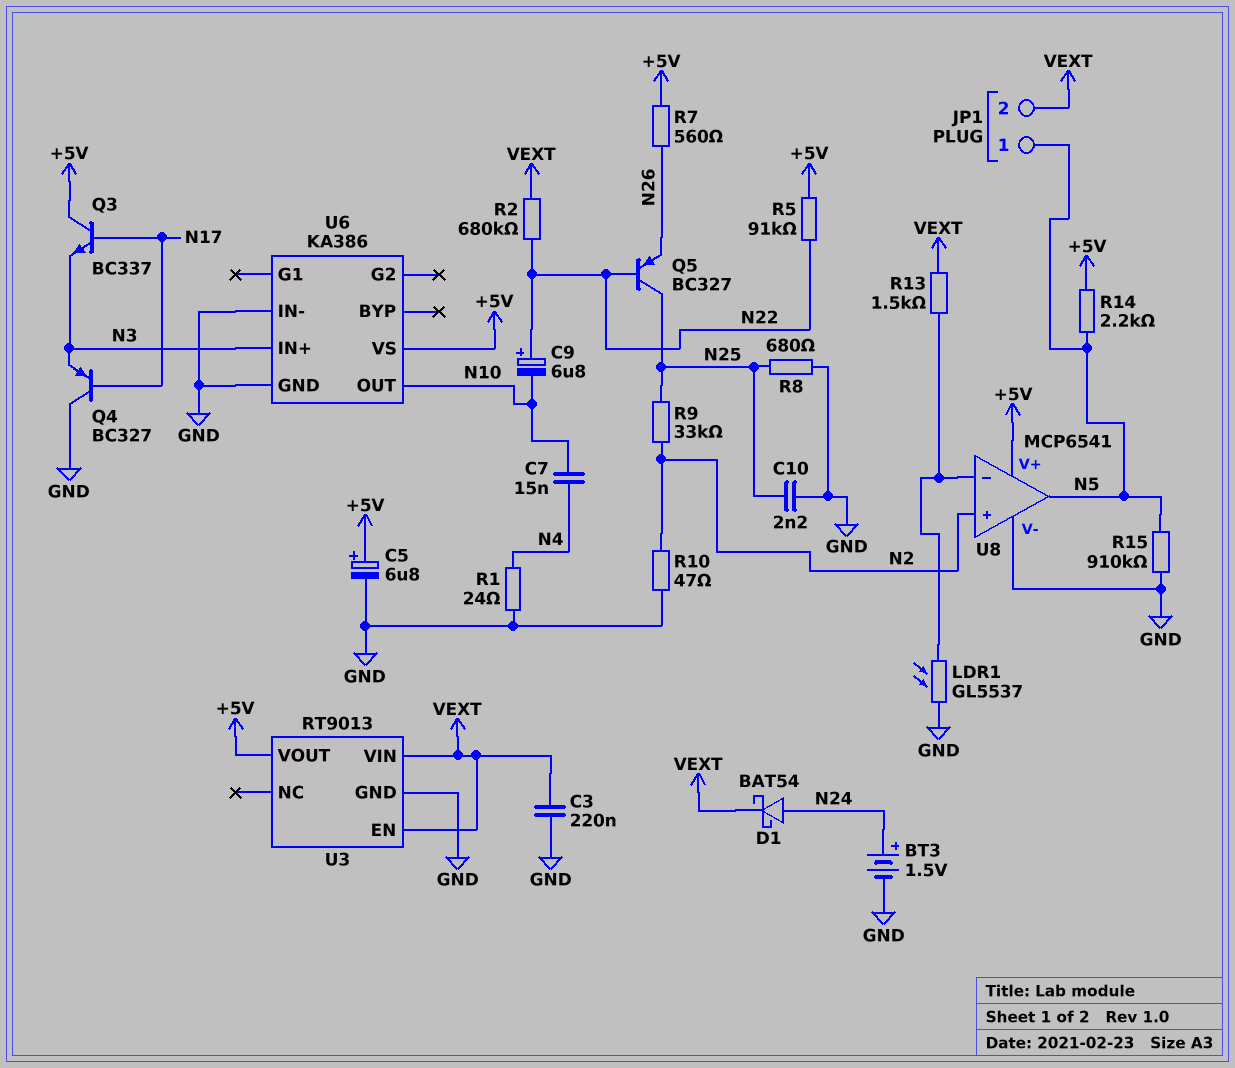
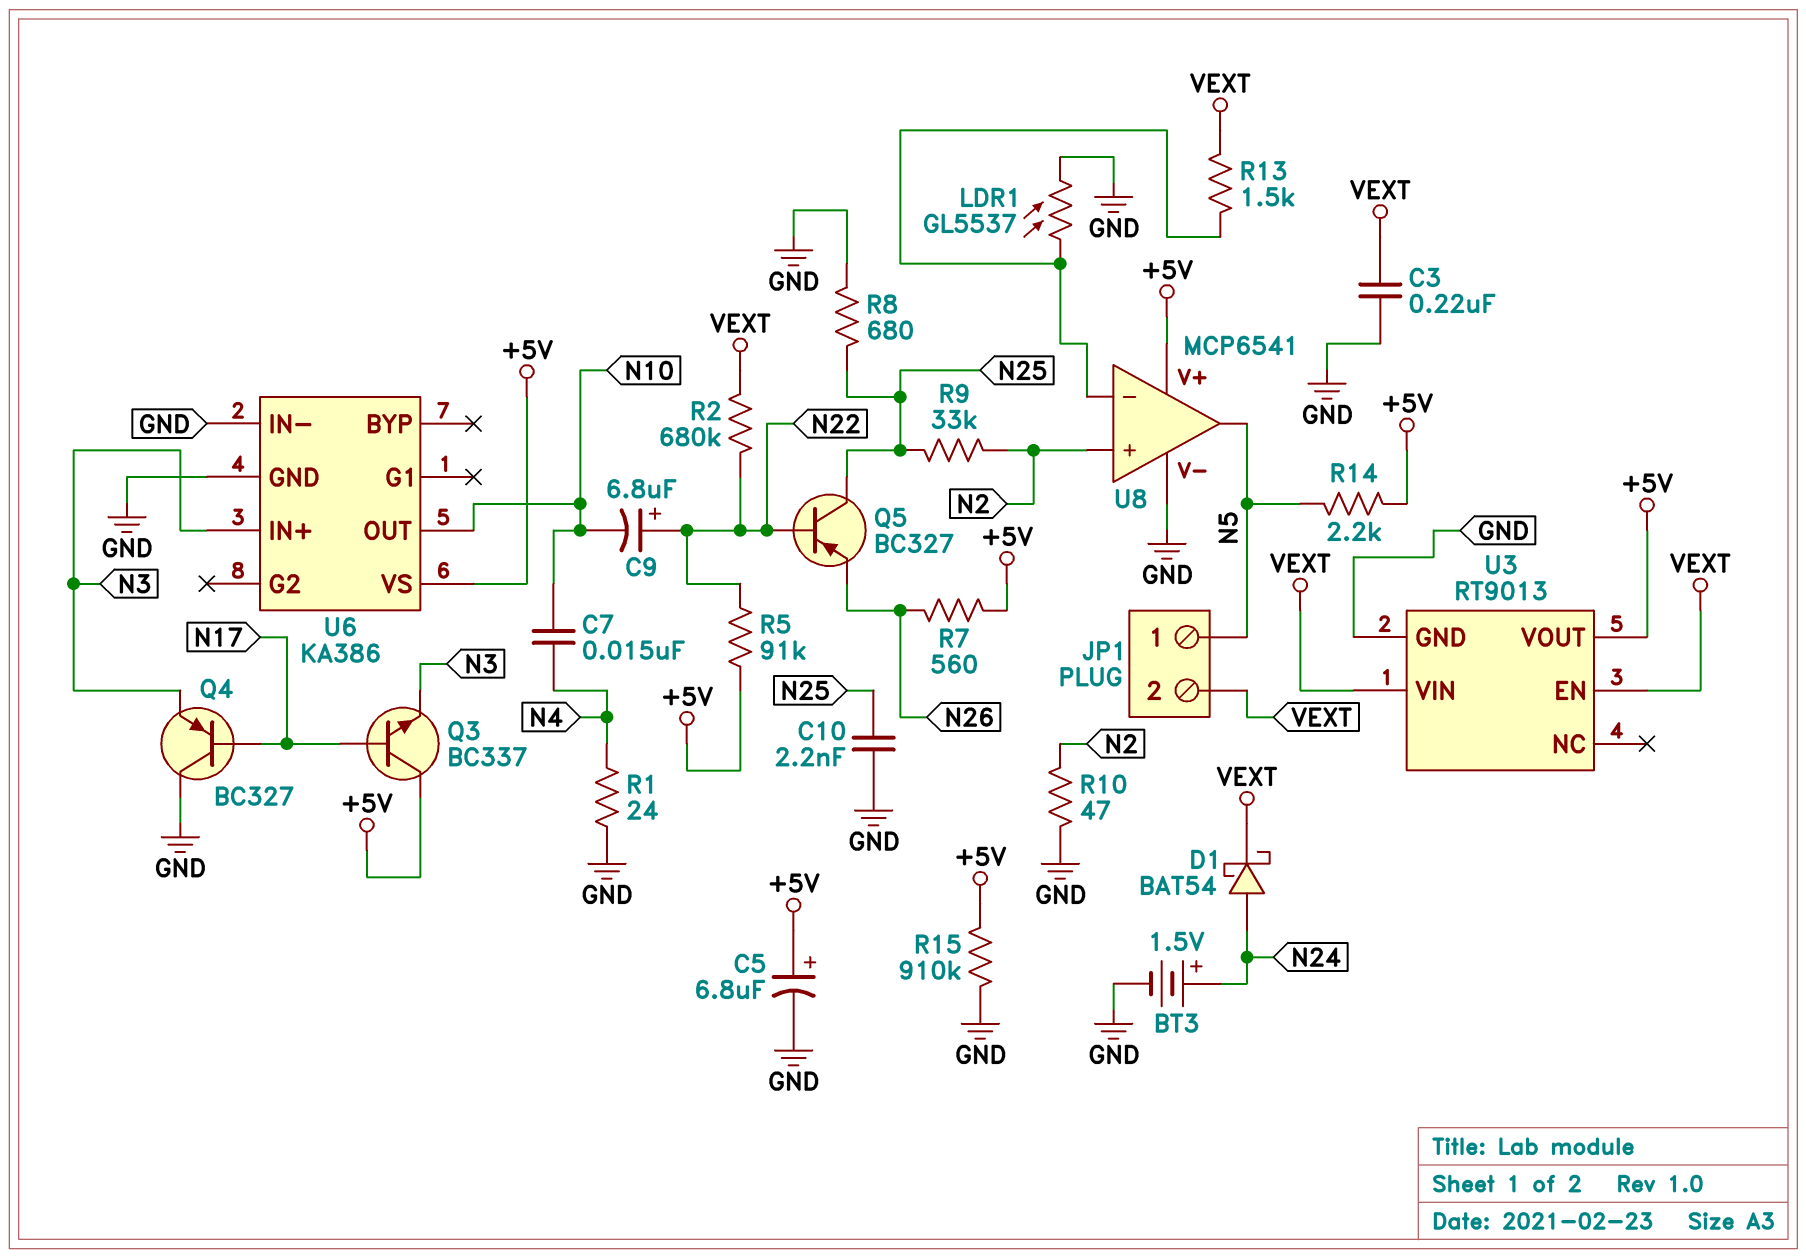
R15: 910k (GND, N5) -> 910k (+5V, GND)

